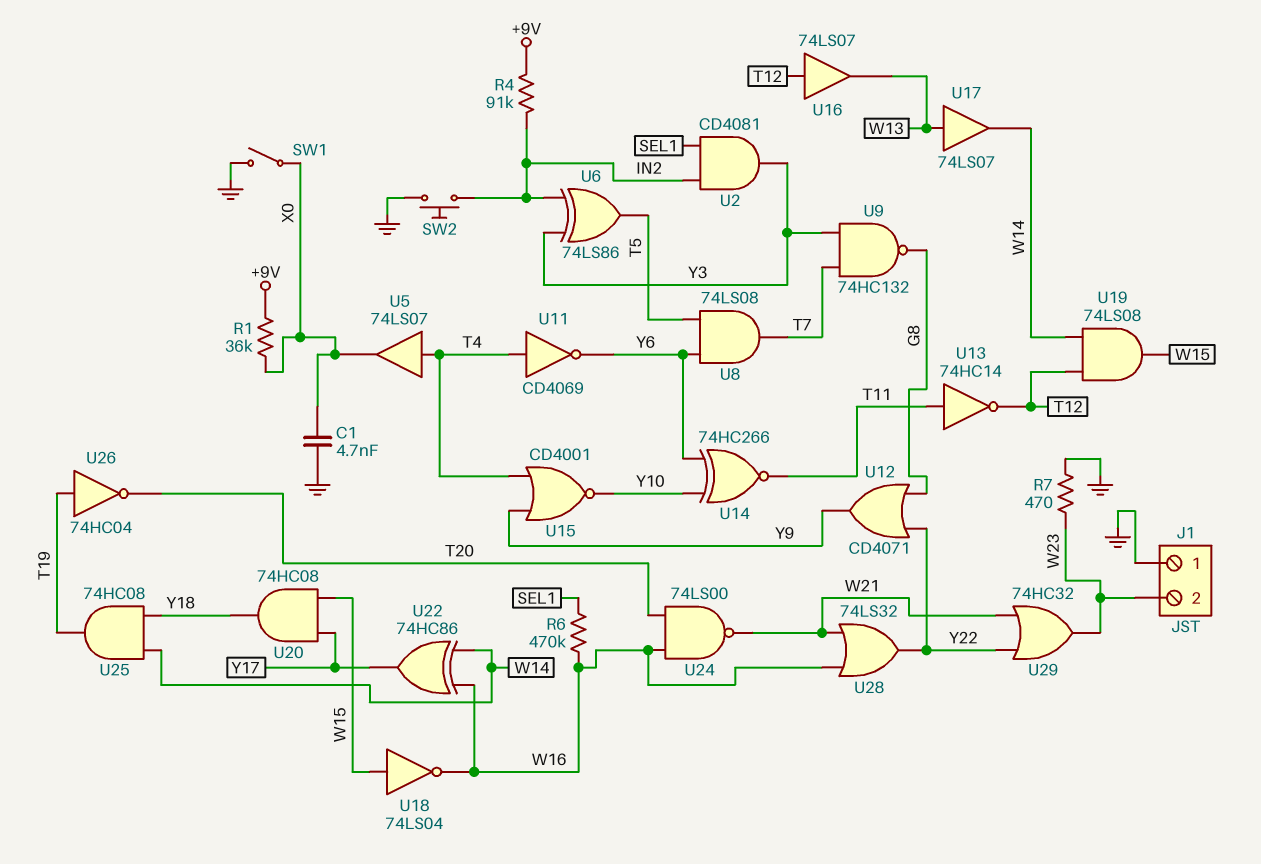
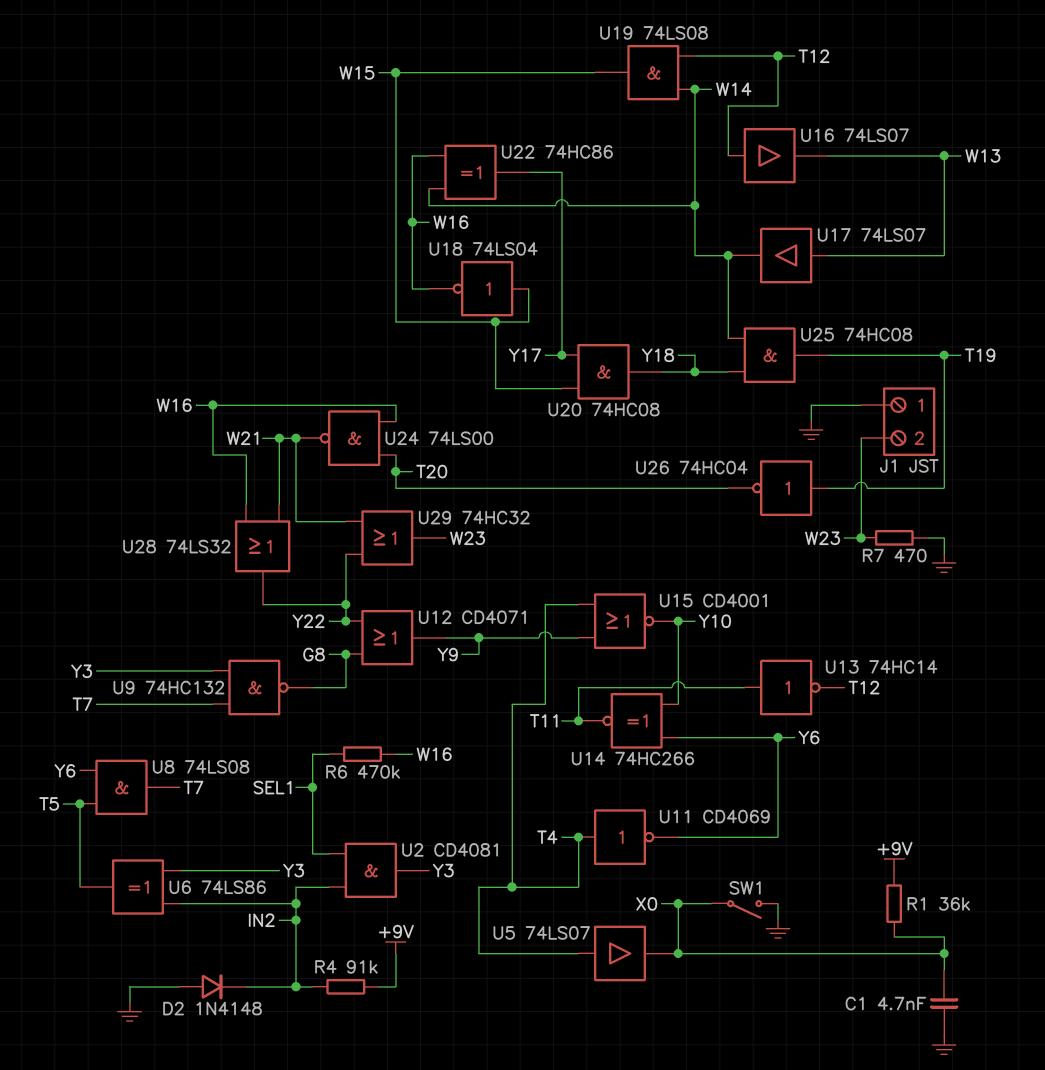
D2: none -> diode 1N4148 (A GND, K IN2)
SW2: button (GND, IN2) -> none

